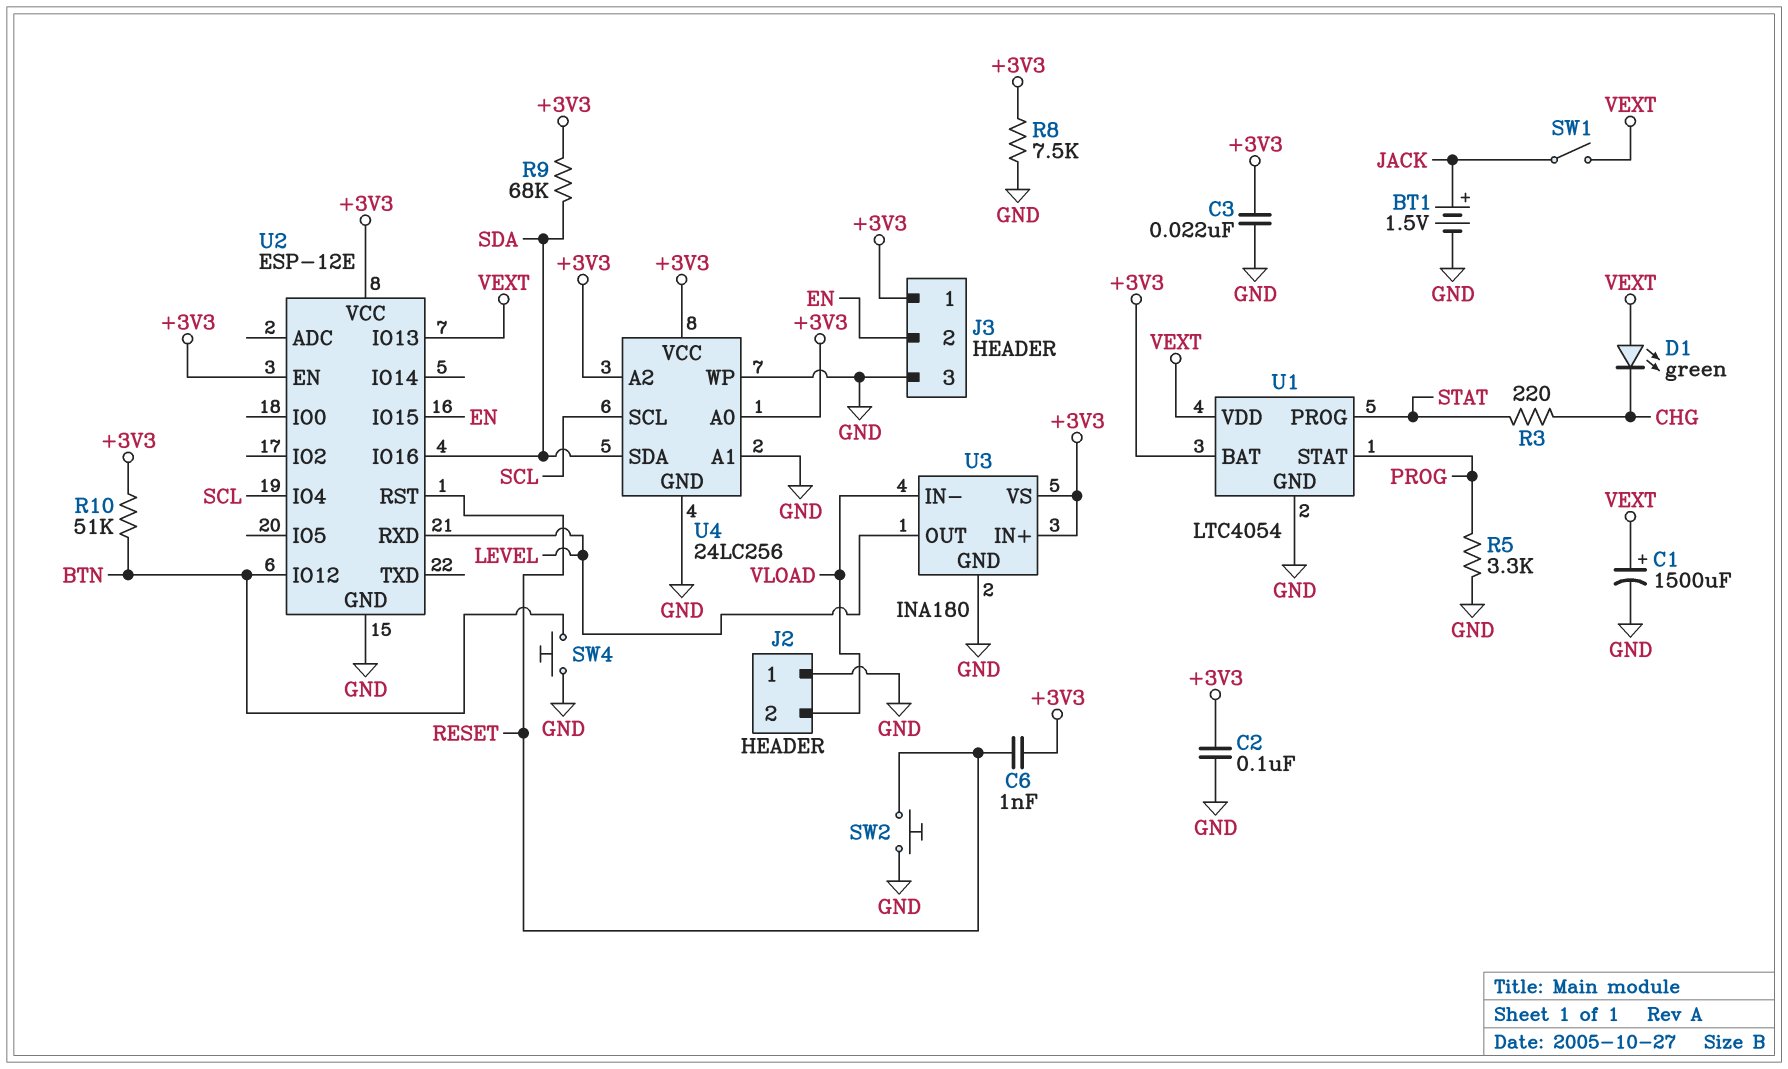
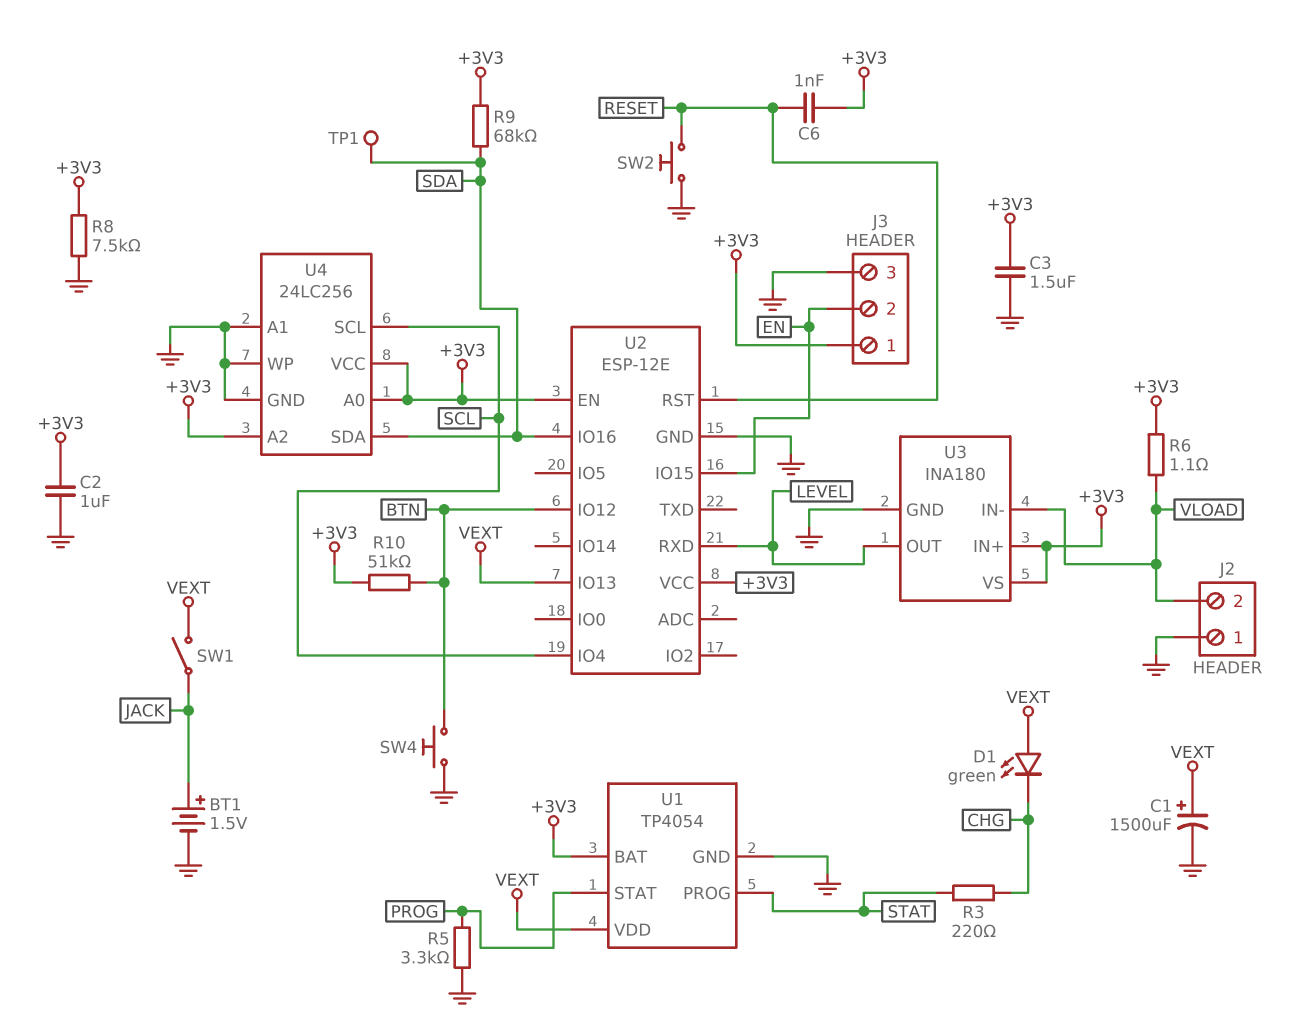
C2: 100nF (+3V3, GND) -> 1uF (+3V3, GND)
C3: 22nF (+3V3, GND) -> 1.5uF (+3V3, GND)
R6: none -> 1.1 (+3V3, VLOAD)
TP1: none -> test point (SDA)
U1: LTC4054 -> TP4054

